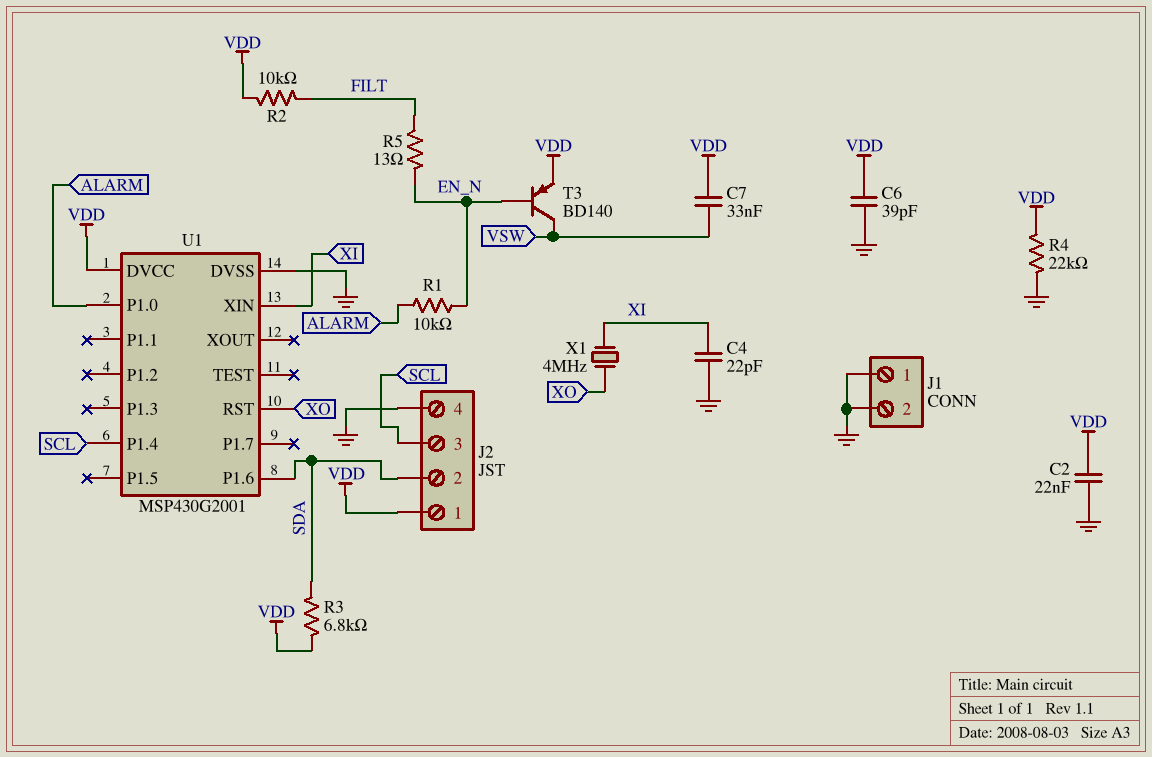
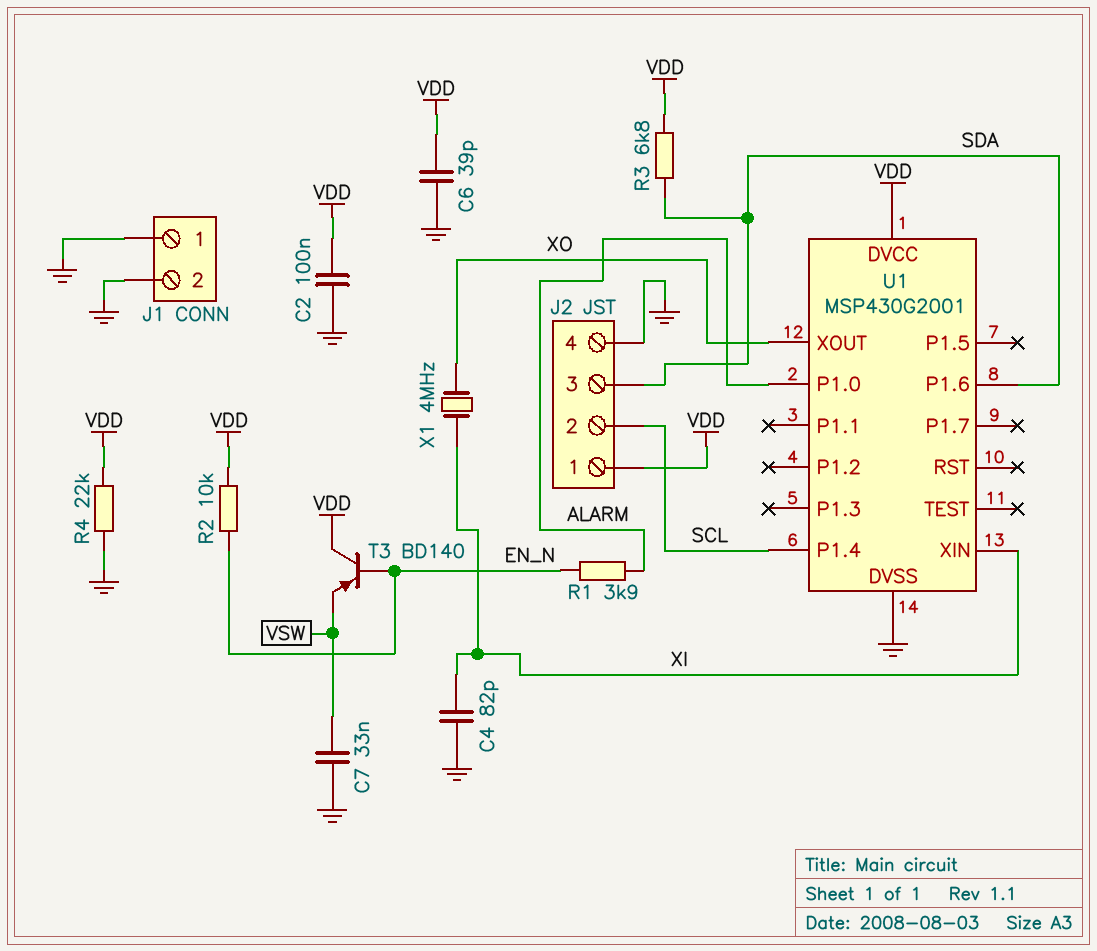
C2: 22nF (GND, VDD) -> 100nF (GND, VDD)
C4: 22pF (GND, XI) -> 82pF (GND, XI)
C7: 33nF (VDD, VSW) -> 33nF (GND, VSW)
J2 pin 2: SDA -> SCL
J2 pin 3: SCL -> SDA
R1: 10k (ALARM, EN_N) -> 3.9k (ALARM, EN_N)
R2: 10k (FILT, VDD) -> 10k (EN_N, VDD)
R5: 13 (EN_N, FILT) -> none
T3: PNP BD140 (B EN_N, C VSW, E VDD) -> PNP BD140 (B EN_N, C VDD, E VSW)
U1 pin RST: XO -> none
U1 pin XOUT: none -> XO

